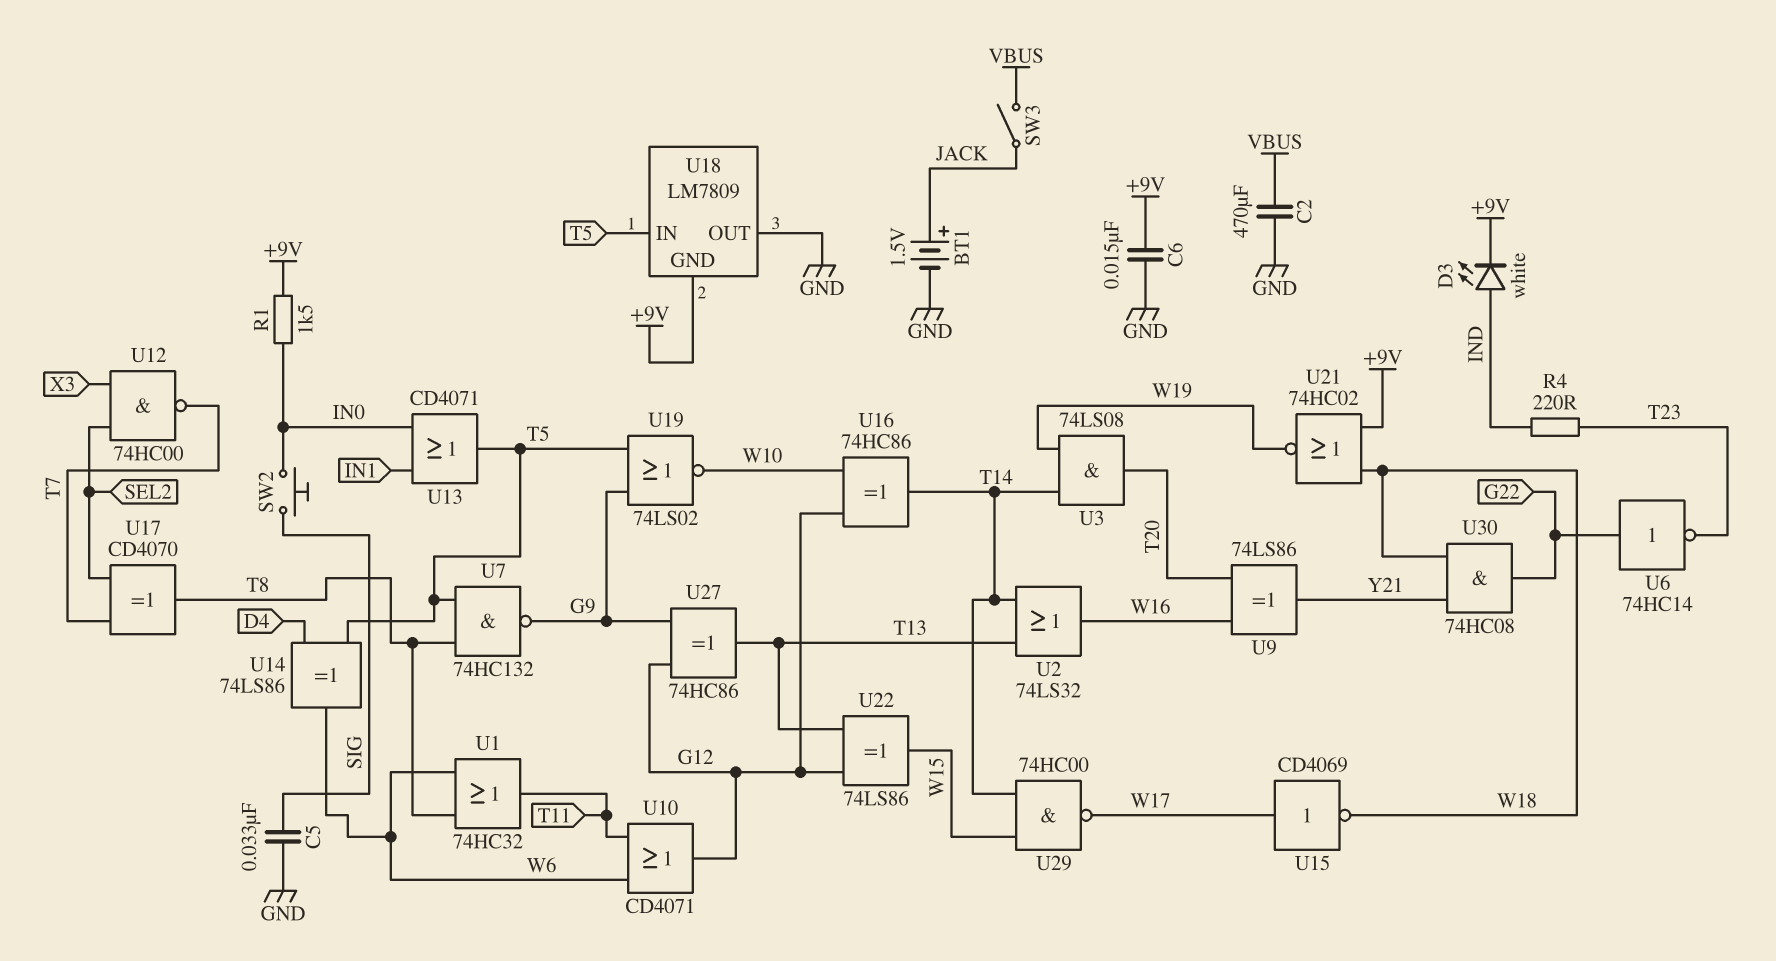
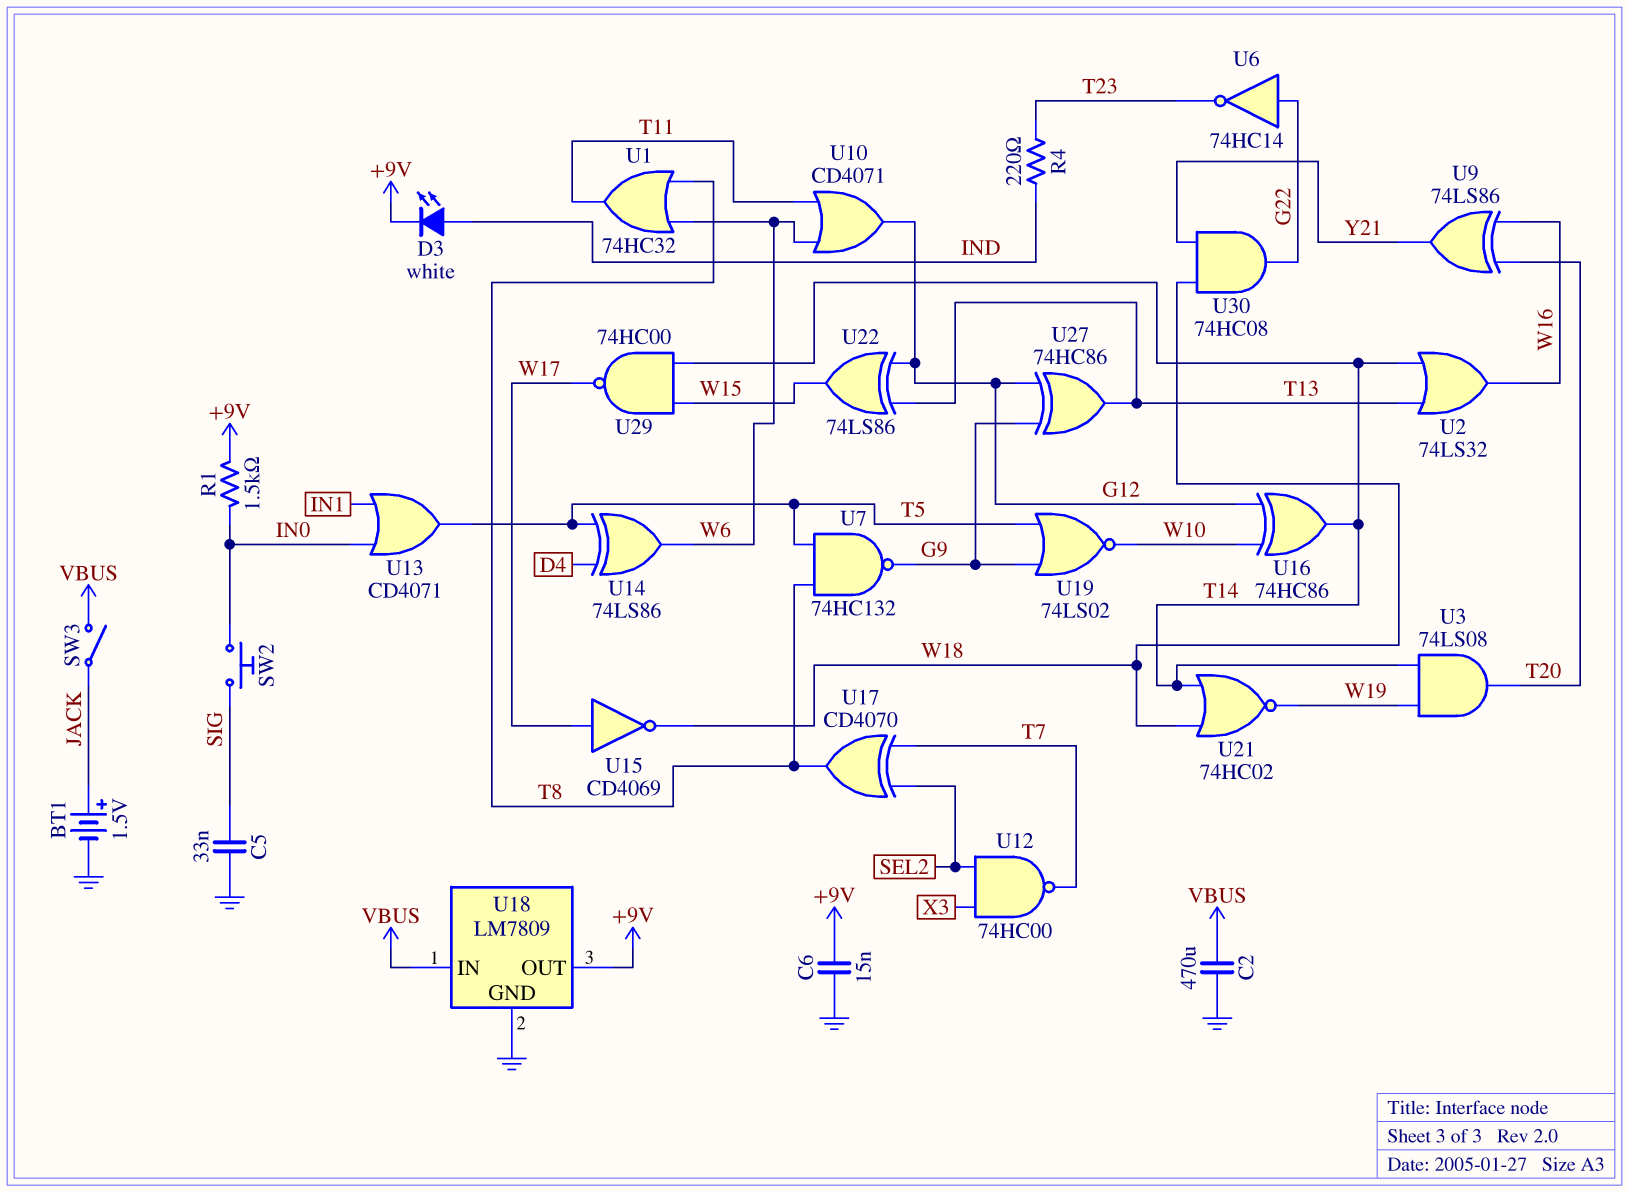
U18 pin GND: +9V -> GND
U18 pin IN: T5 -> VBUS
U18 pin OUT: GND -> +9V
U21: NOR 74HC02 (in +9V, in W18, out W19) -> NOR 74HC02 (in T14, in W18, out W19)

